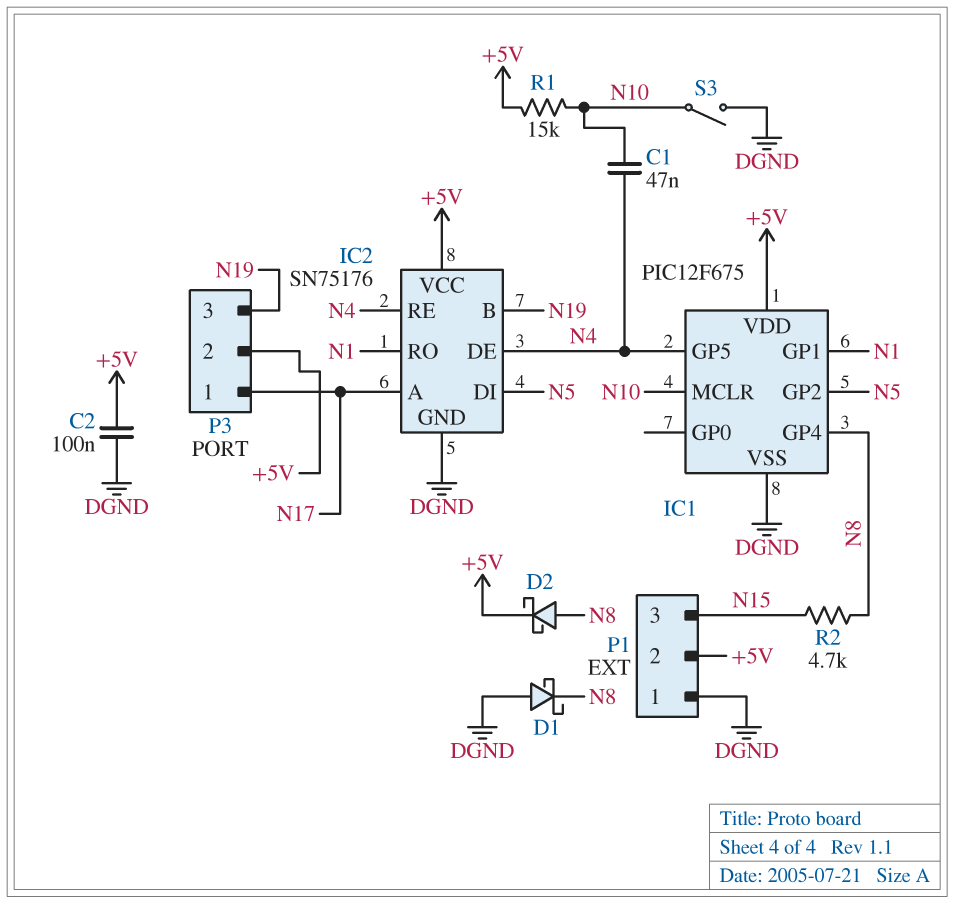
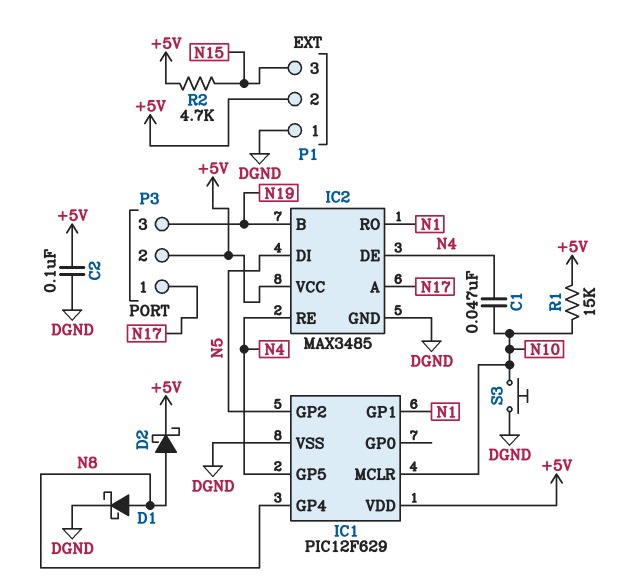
D1: schottky (A DGND, K N8) -> schottky (A N8, K DGND)
IC1: PIC12F675 -> PIC12F629
IC2: SN75176 -> MAX3485
R2: 4.7k (N8, N15) -> 4.7k (+5V, N15)
S3: switch (DGND, N10) -> button (DGND, N10)

